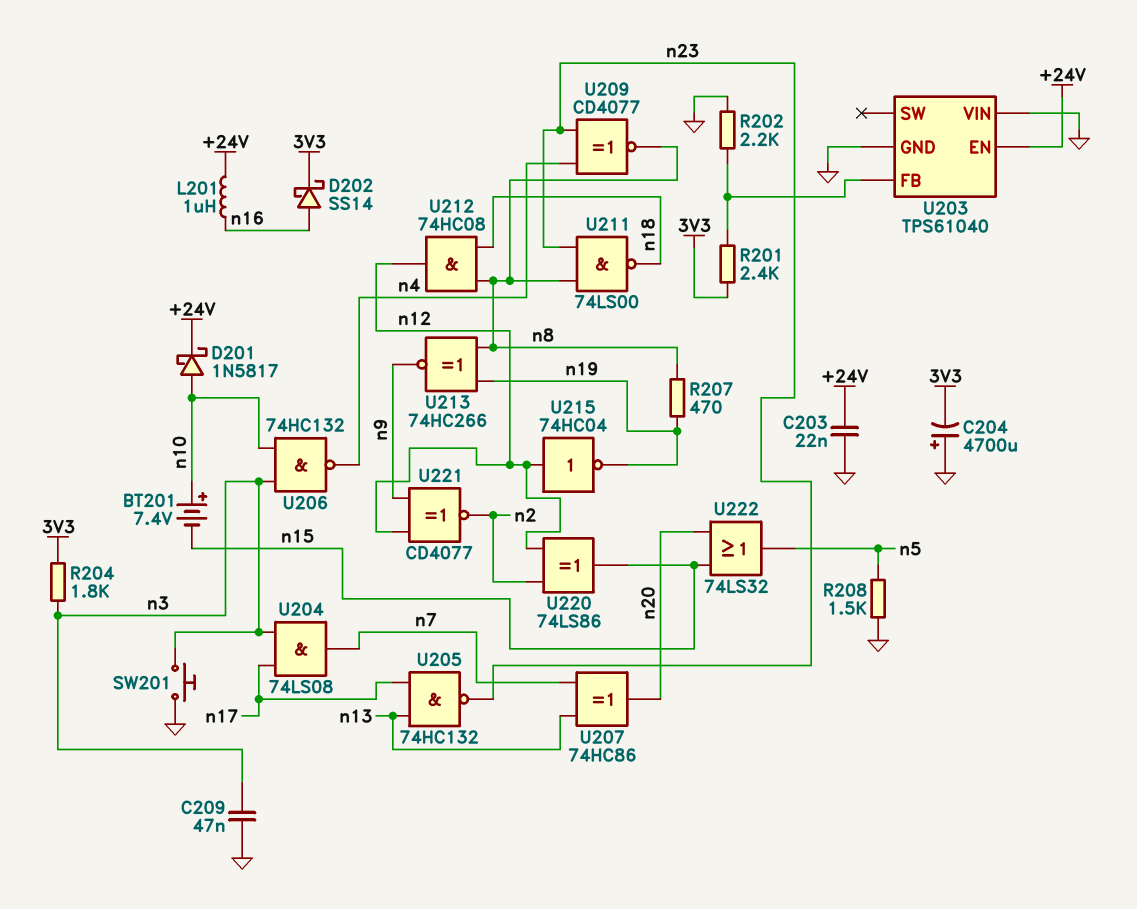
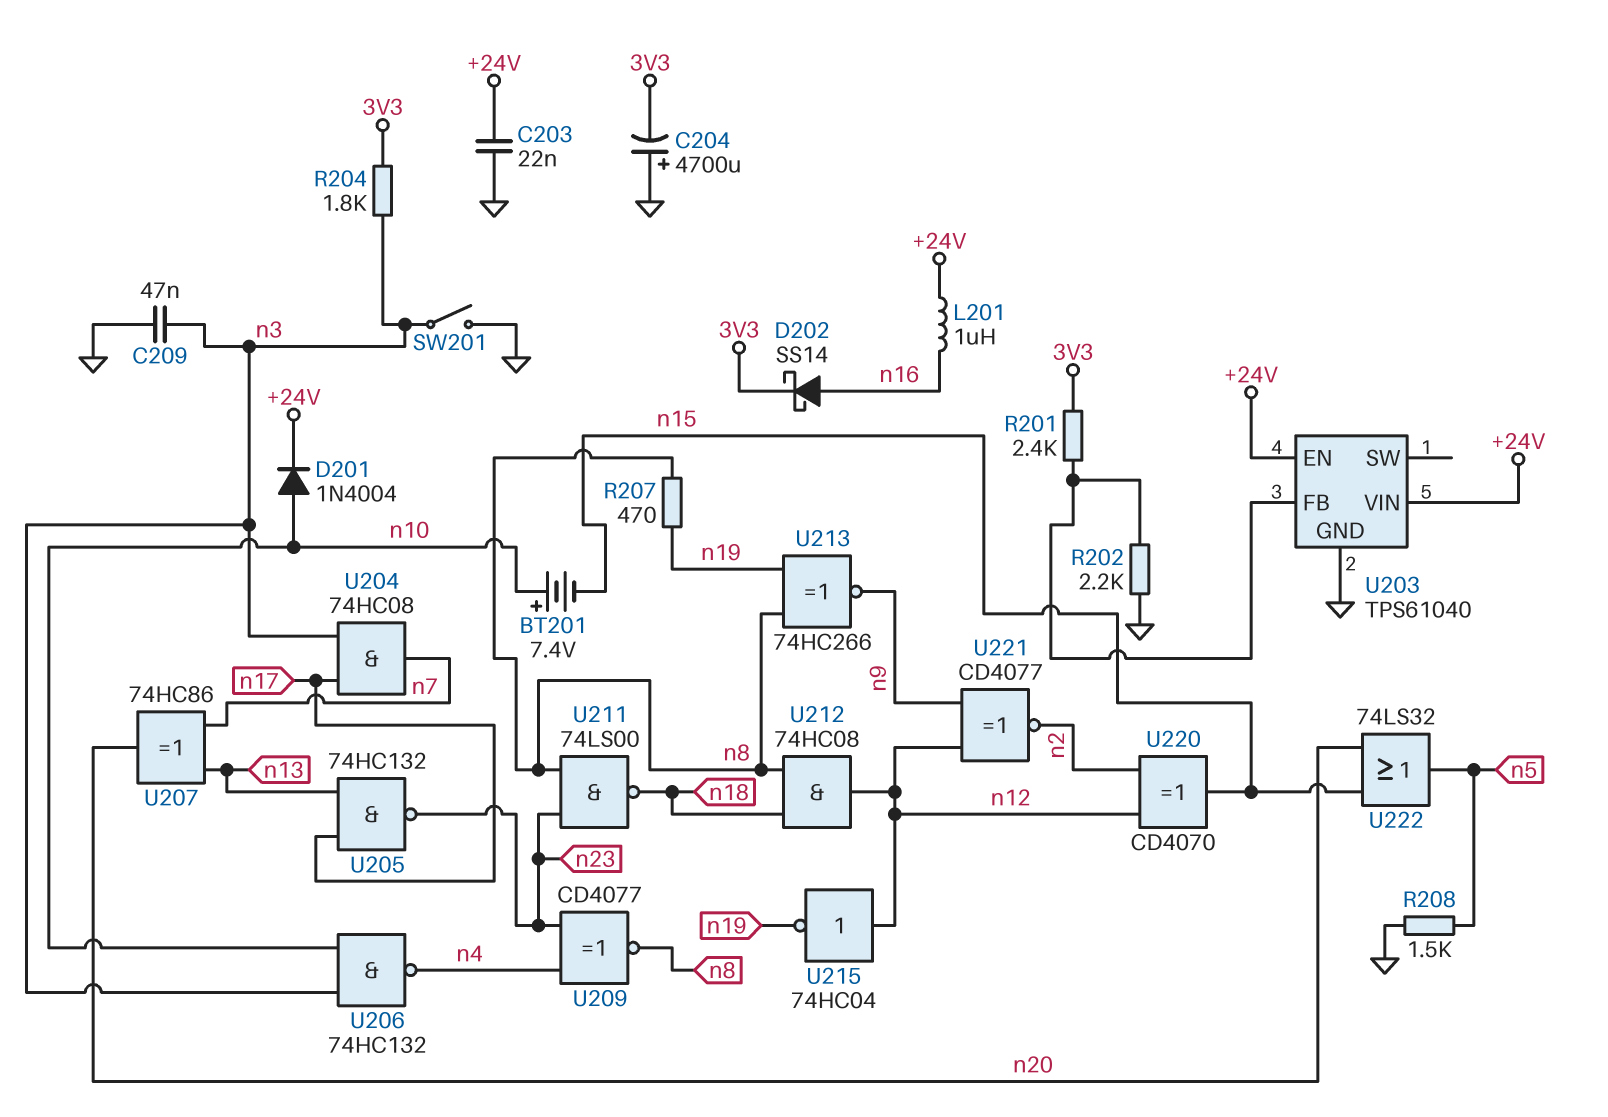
D201: schottky 1N5817 (A n10, K +24V) -> diode 1N4004 (A n10, K +24V)
SW201: button (GND, n3) -> switch (GND, n3)
U203 pin VIN: GND -> +24V
U204: AND 74LS08 (in n3, in n17, out n7) -> AND 74HC08 (in n3, in n17, out n7)
U220: XOR 74LS86 (in n2, in n12, out n15) -> XOR CD4070 (in n2, in n12, out n15)

